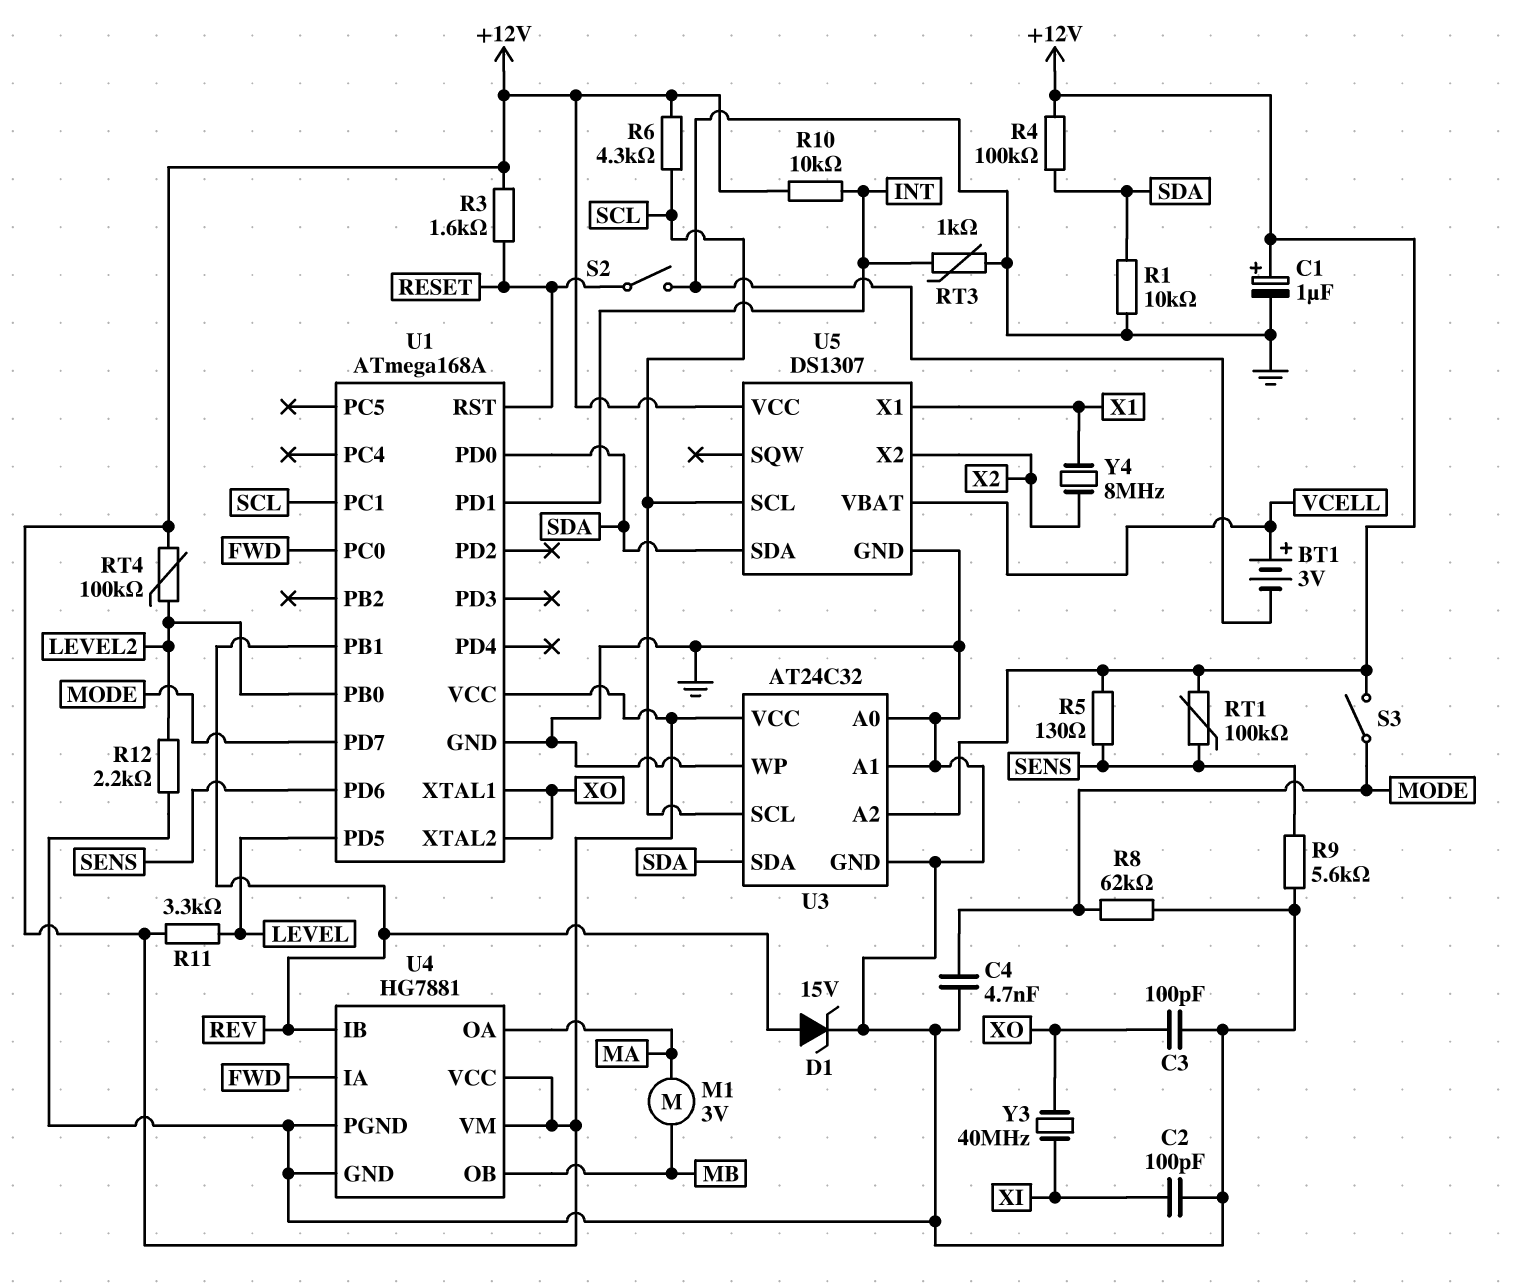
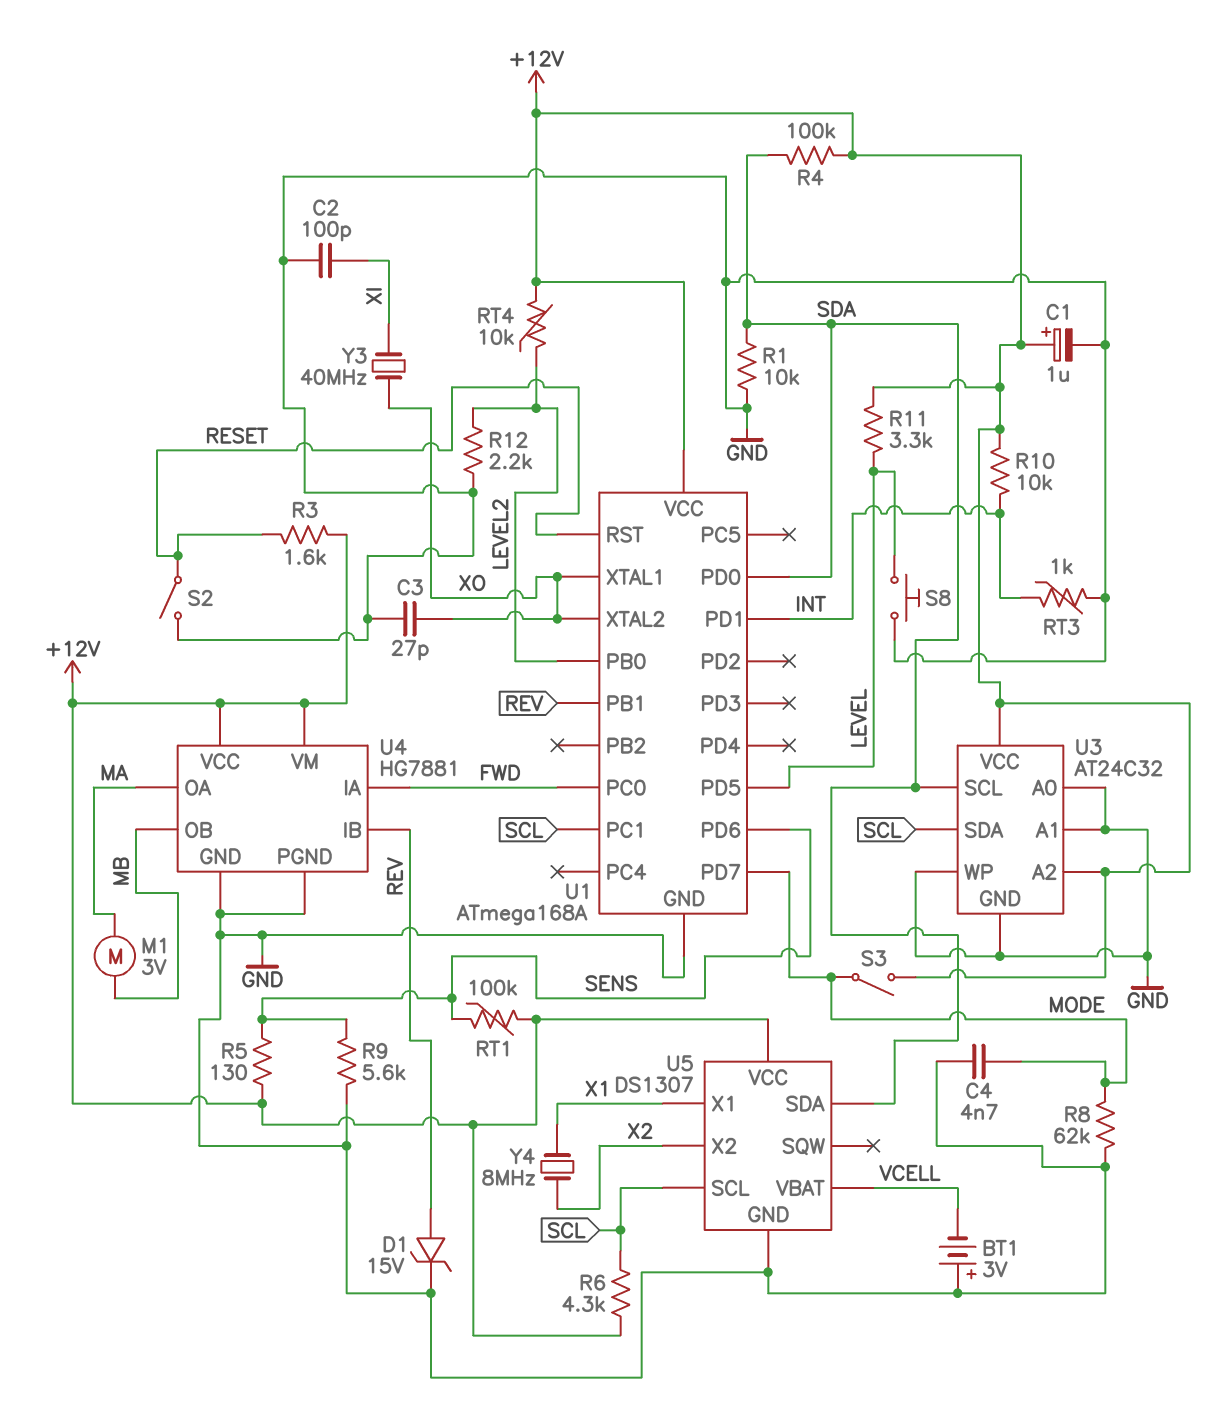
BT1: 3V (plus VCELL, minus GND) -> 3V (plus GND, minus VCELL)
C3: 100pF (GND, XO) -> 27pF (GND, XO)
RT4: 100k (+12V, LEVEL2) -> 10k (+12V, LEVEL2)
S8: none -> button (GND, LEVEL)
U3 pin SCL: SCL -> SDA
U3 pin SDA: SDA -> SCL

